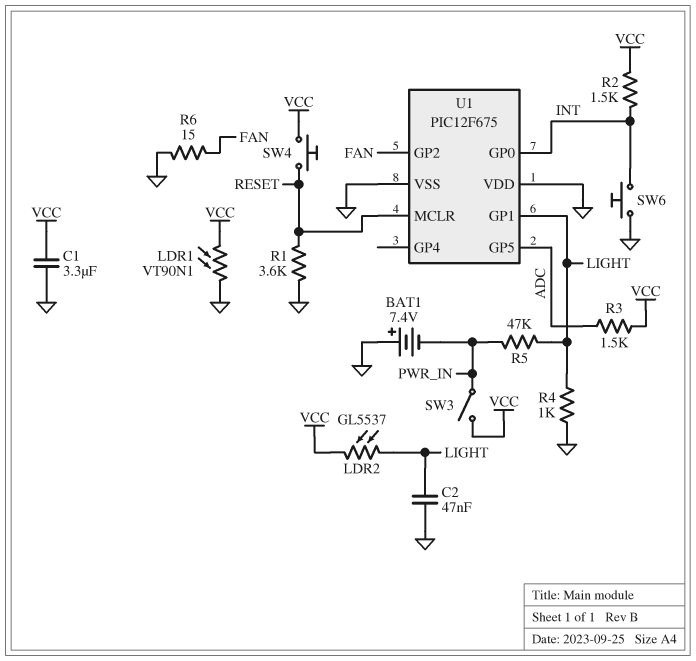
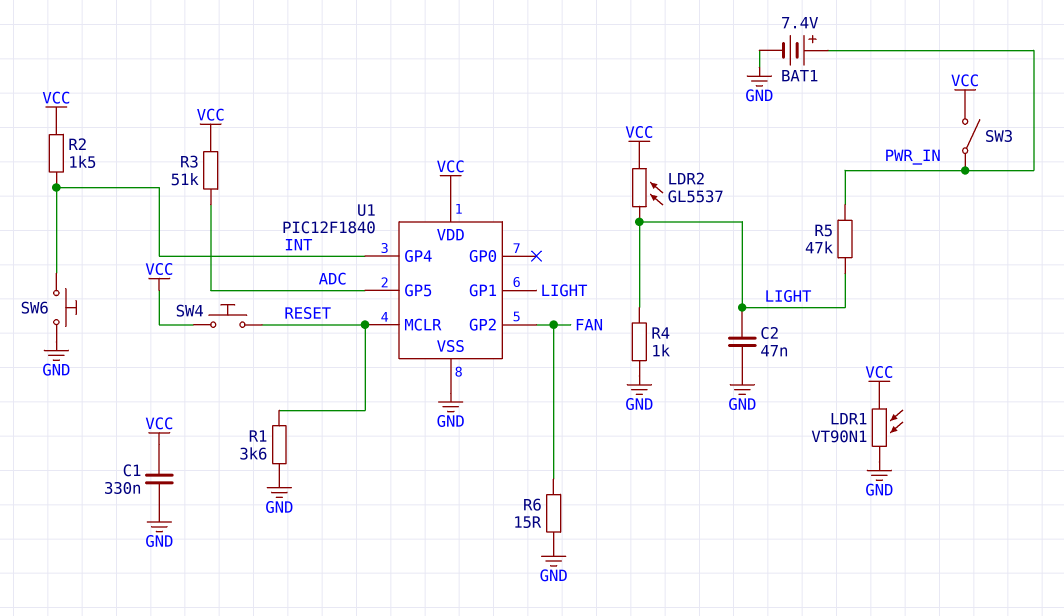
BAT1: 7.4V (plus GND, minus PWR_IN) -> 7.4V (plus PWR_IN, minus GND)
C1: 3.3uF (GND, VCC) -> 330nF (GND, VCC)
R3: 1.5k (ADC, VCC) -> 51k (ADC, VCC)
U1: PIC12F675 -> PIC12F1840
U1 pin GP0: INT -> none
U1 pin GP4: none -> INT
U1 pin VDD: GND -> VCC

